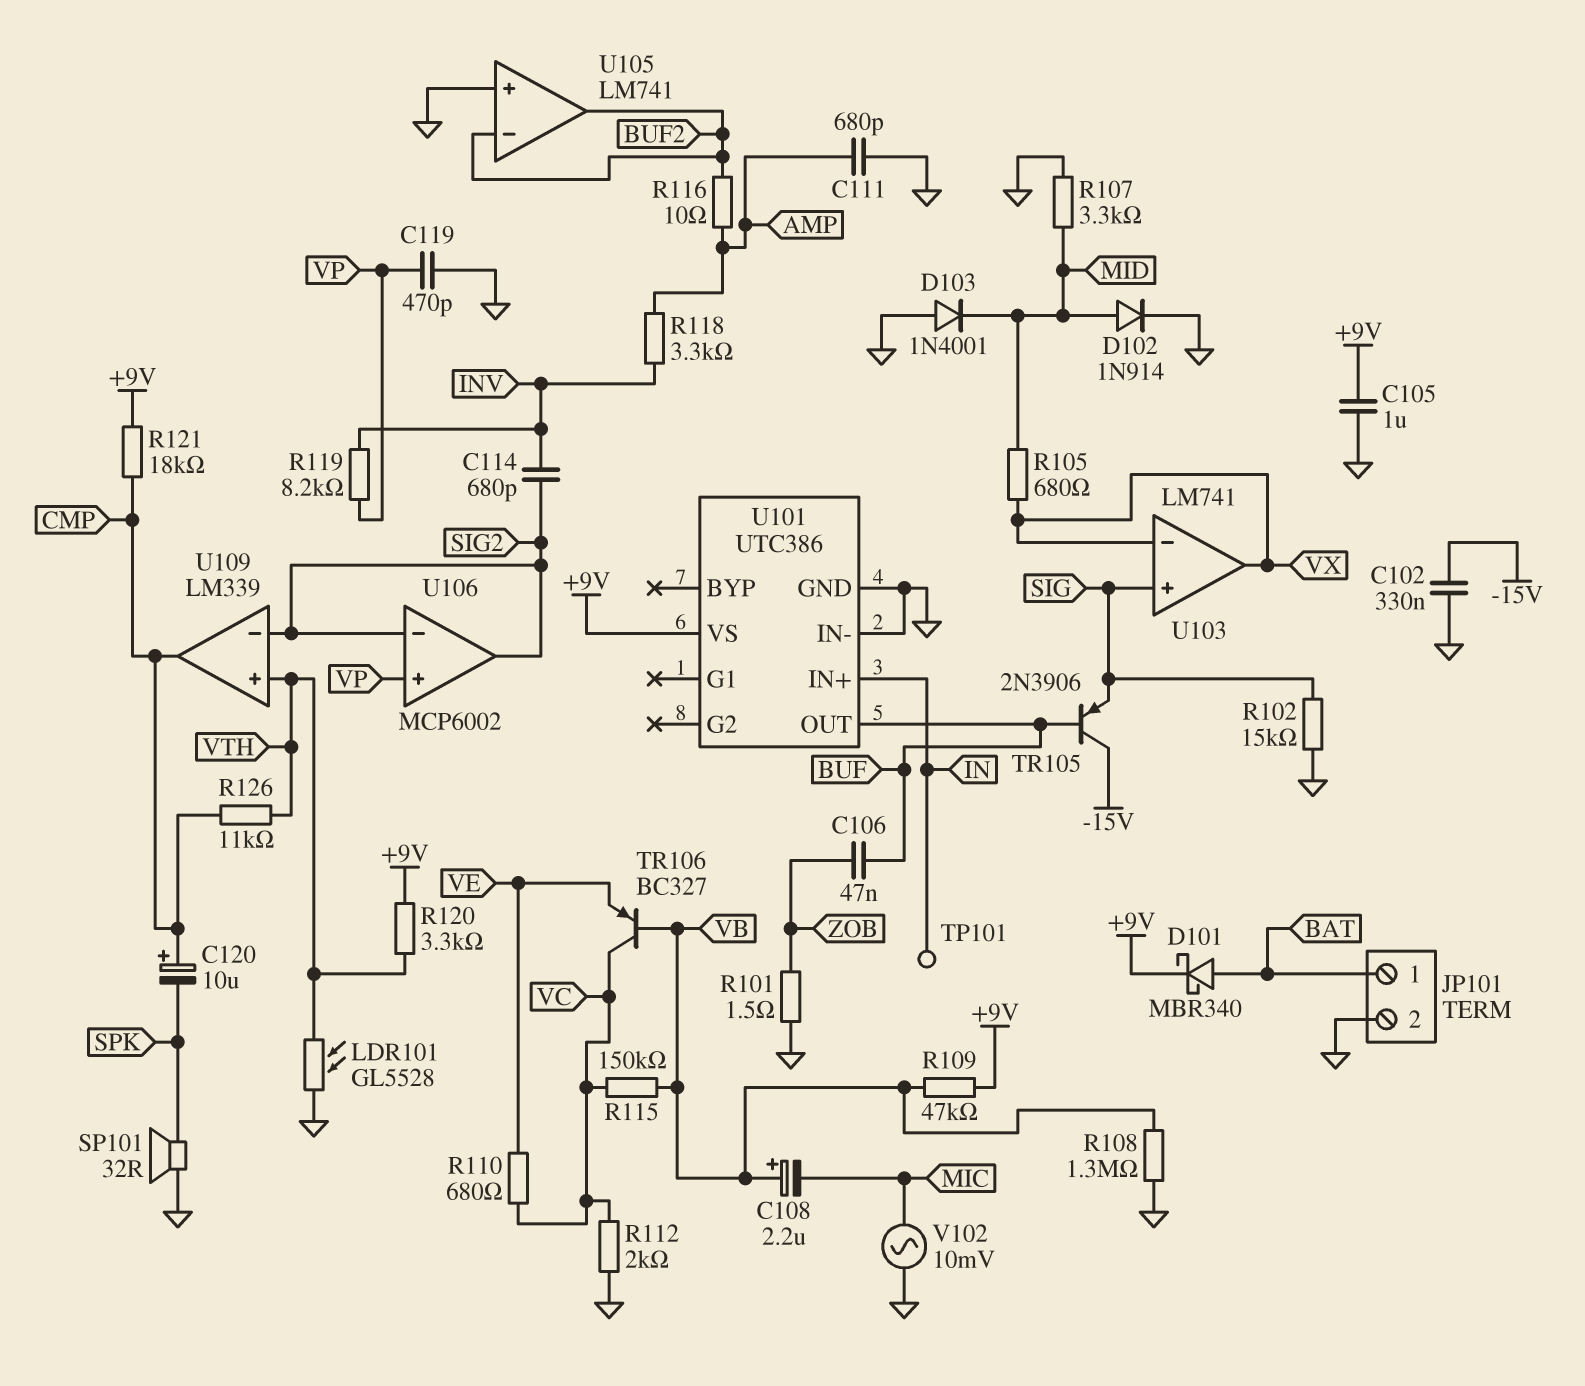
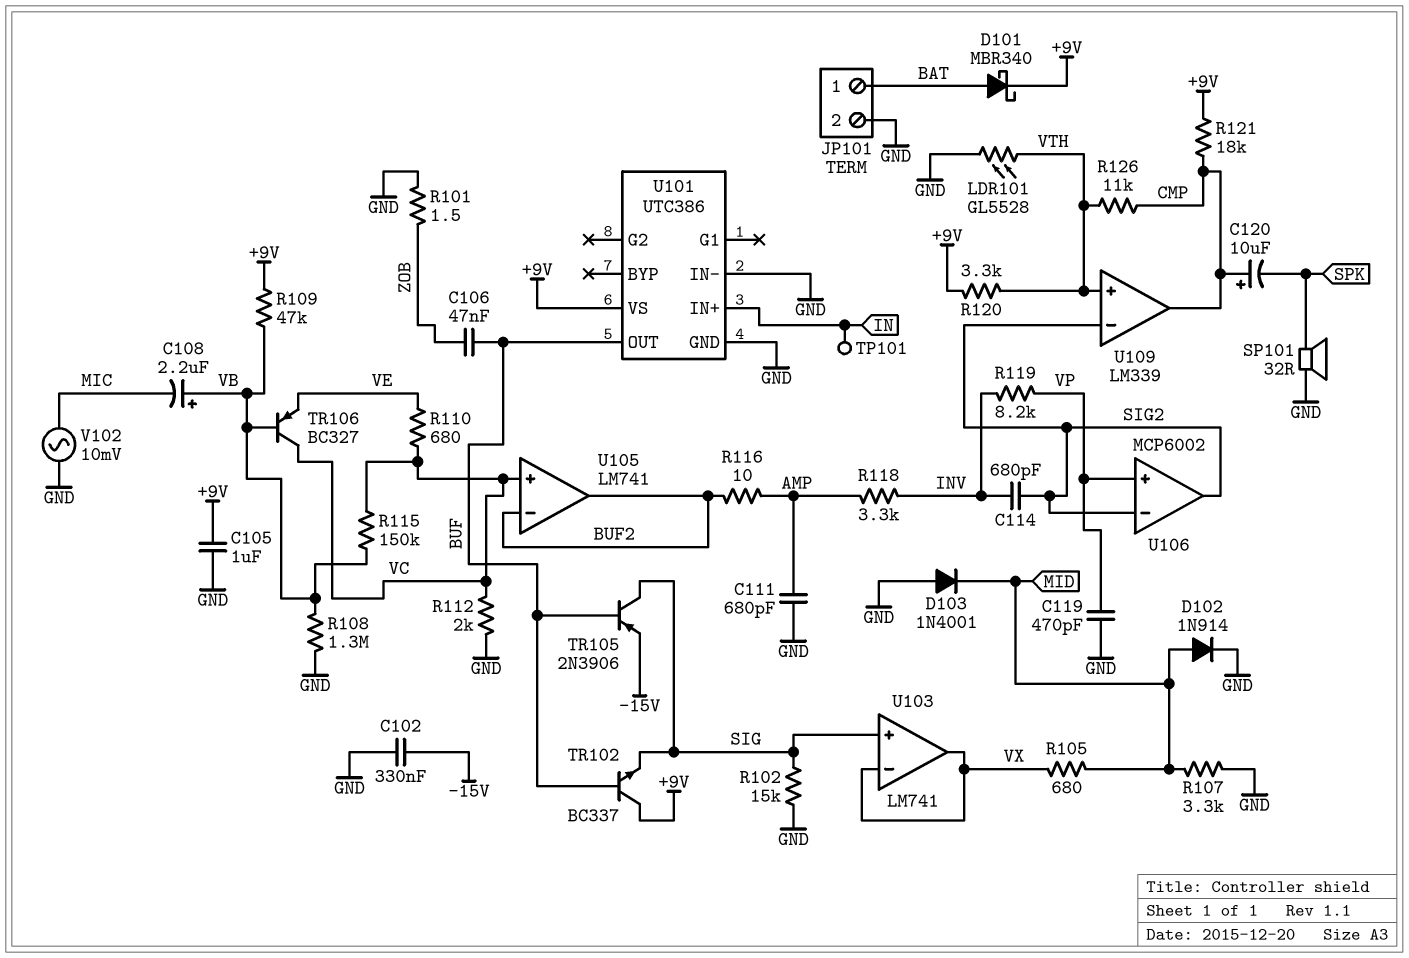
TR102: none -> NPN BC337 (B BUF, C +9V, E SIG)
TR105: PNP 2N3906 (B BUF, C -15V, E SIG) -> PNP 2N3906 (B BUF, C SIG, E -15V)
U105 pin in+: GND -> VC

